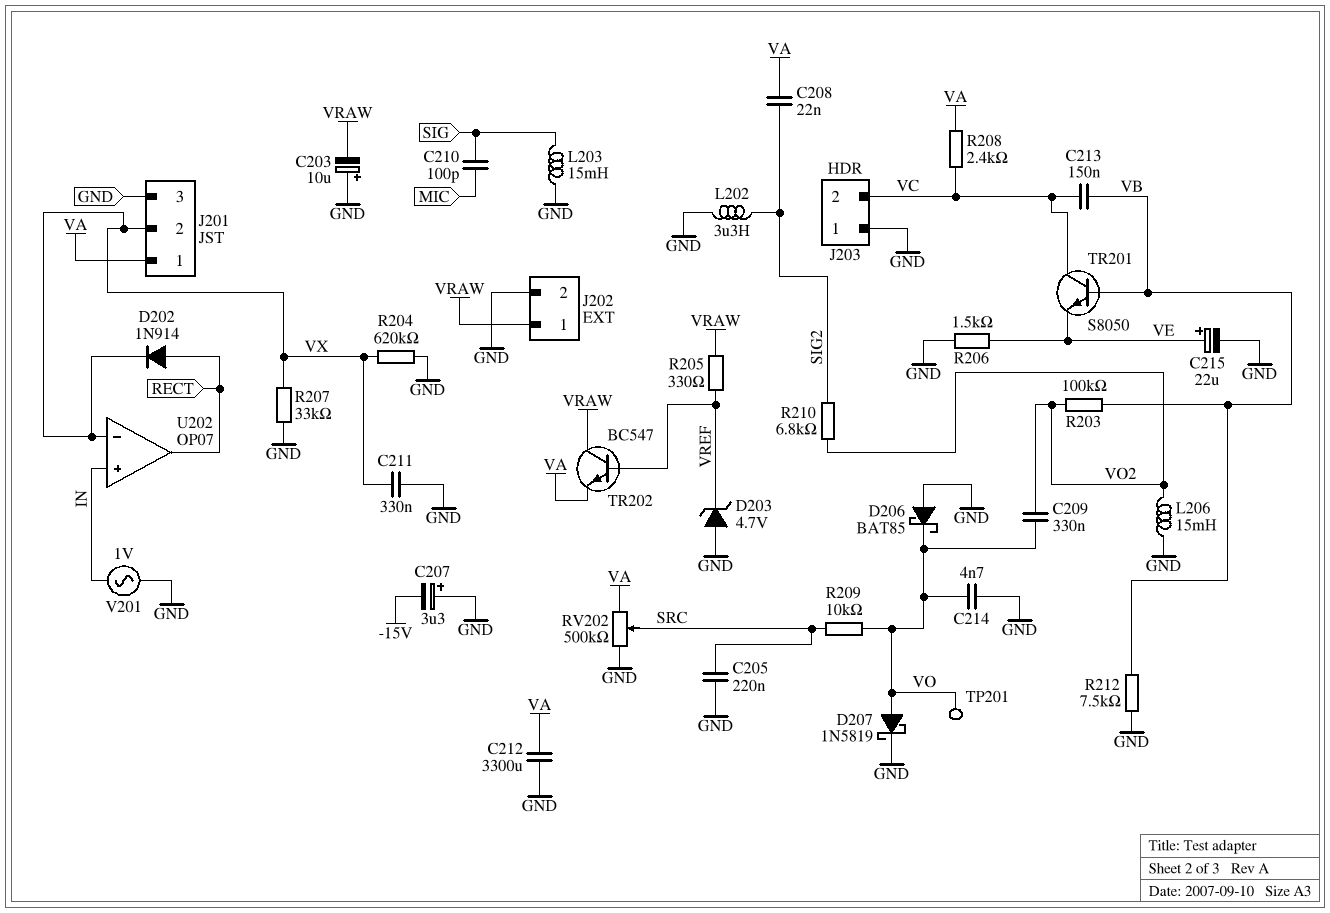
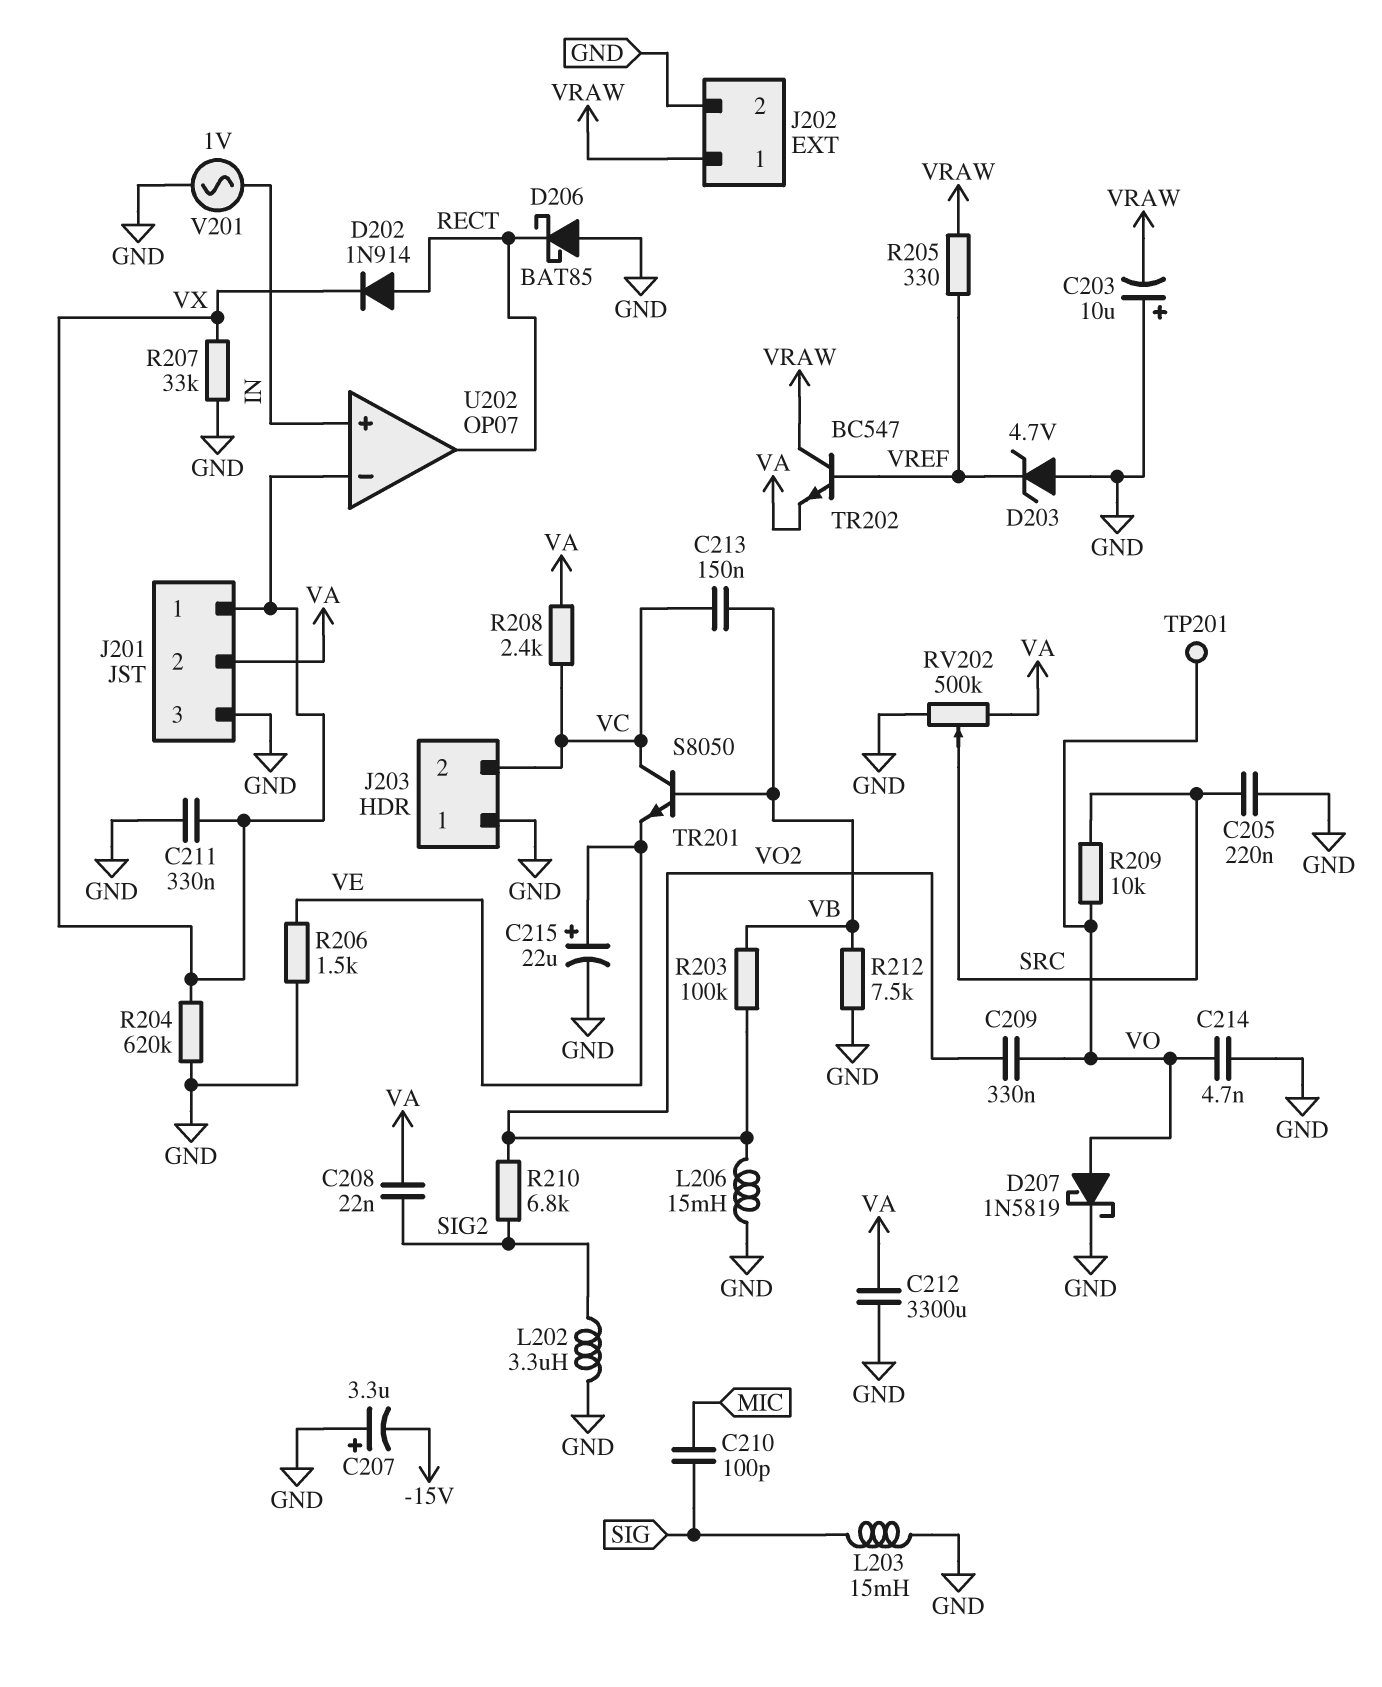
D206: schottky BAT85 (A GND, K VO) -> schottky BAT85 (A GND, K RECT)
J201 pin 1: VA -> VX
J201 pin 2: VX -> VA

